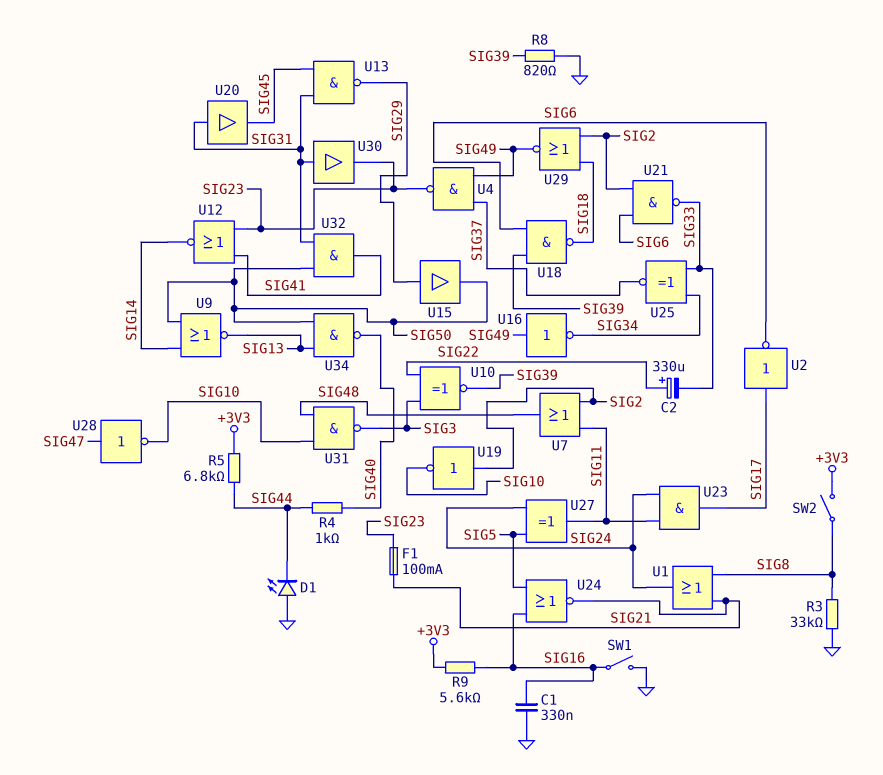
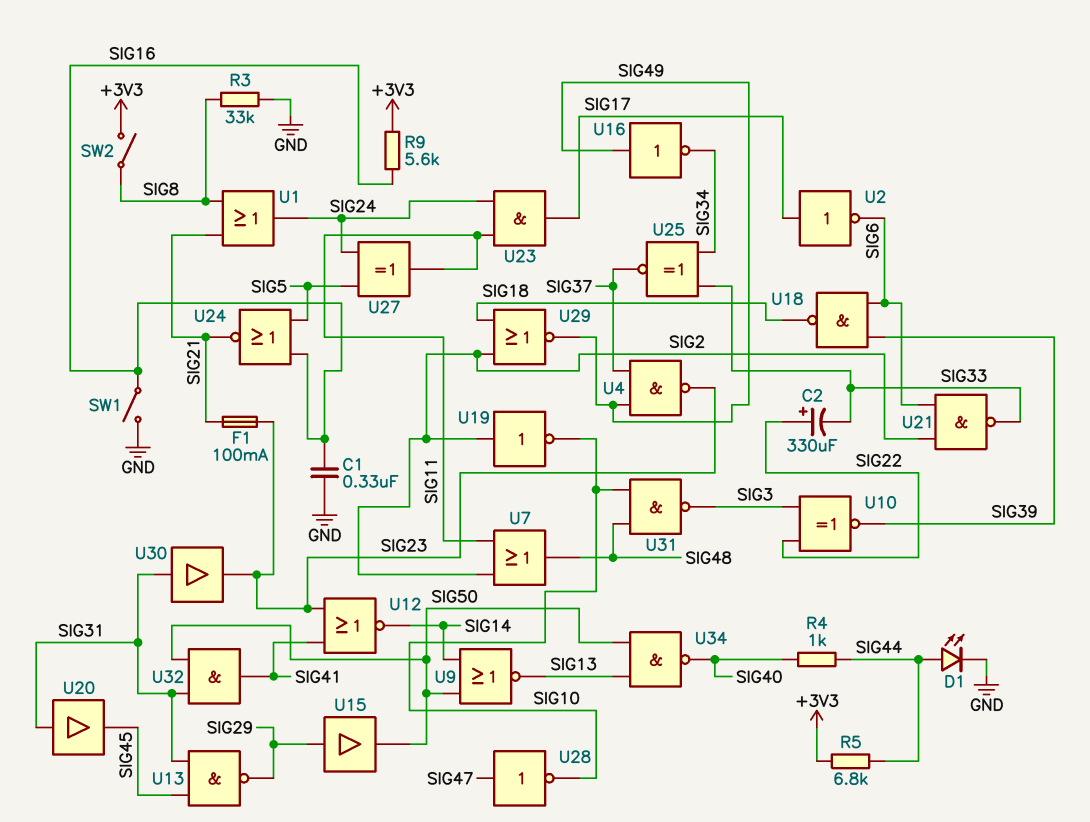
D1: LED (A GND, K SIG44) -> LED (A SIG44, K GND)
R8: 820 (GND, SIG39) -> none

